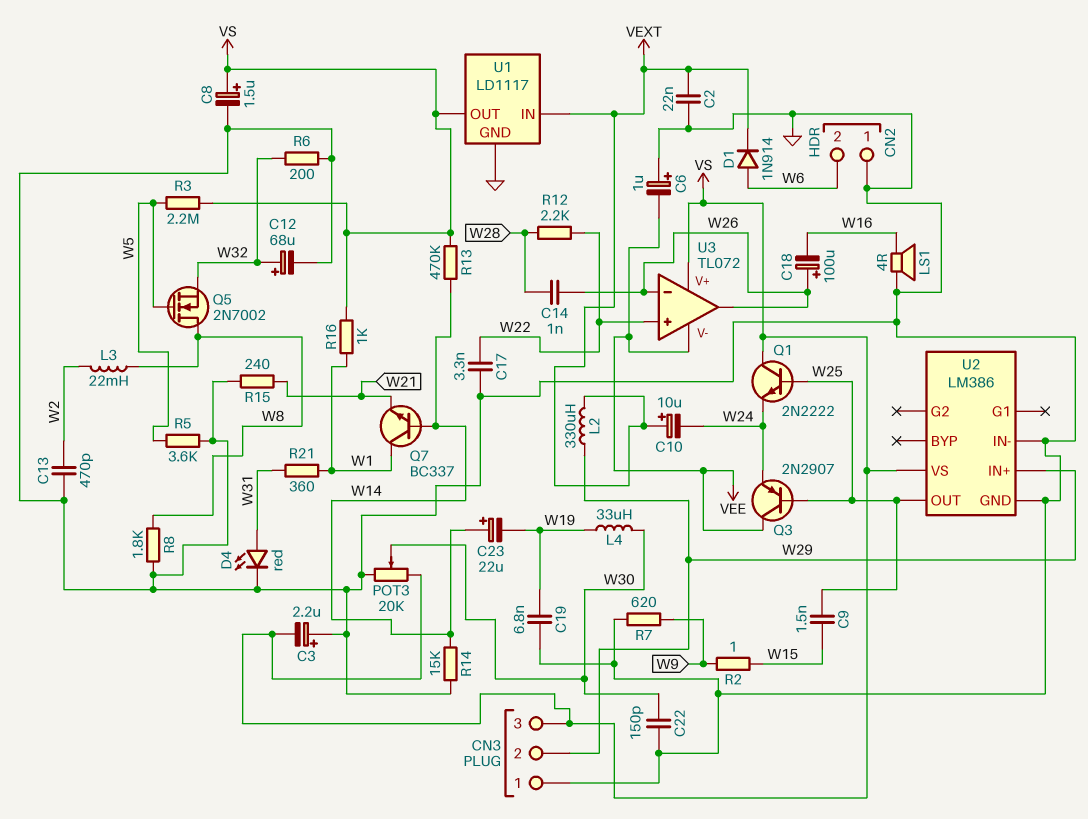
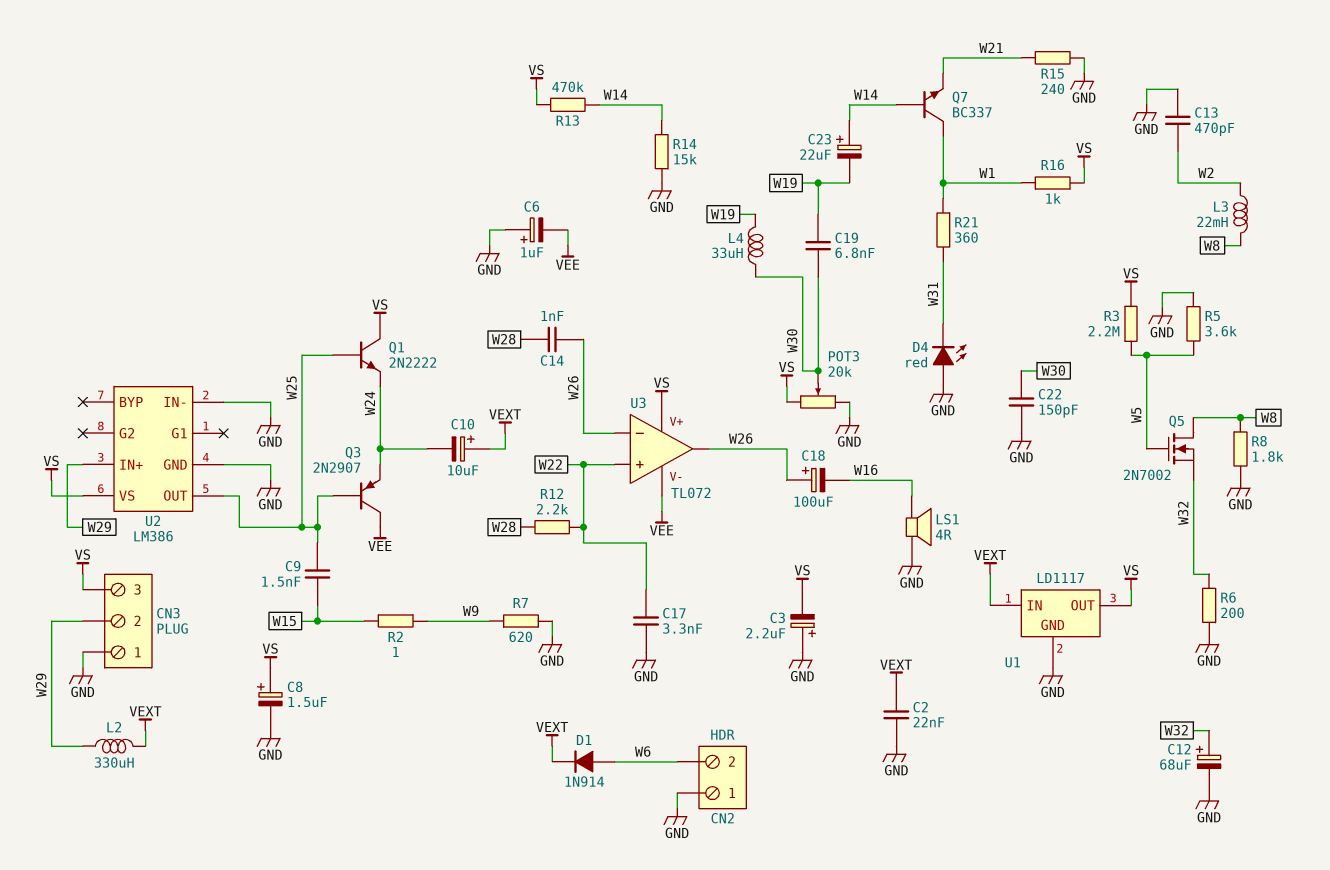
C19: 6.8nF (GND, W19) -> 6.8nF (W19, W30)
D4: LED red (A W31, K GND) -> LED red (A GND, K W31)

